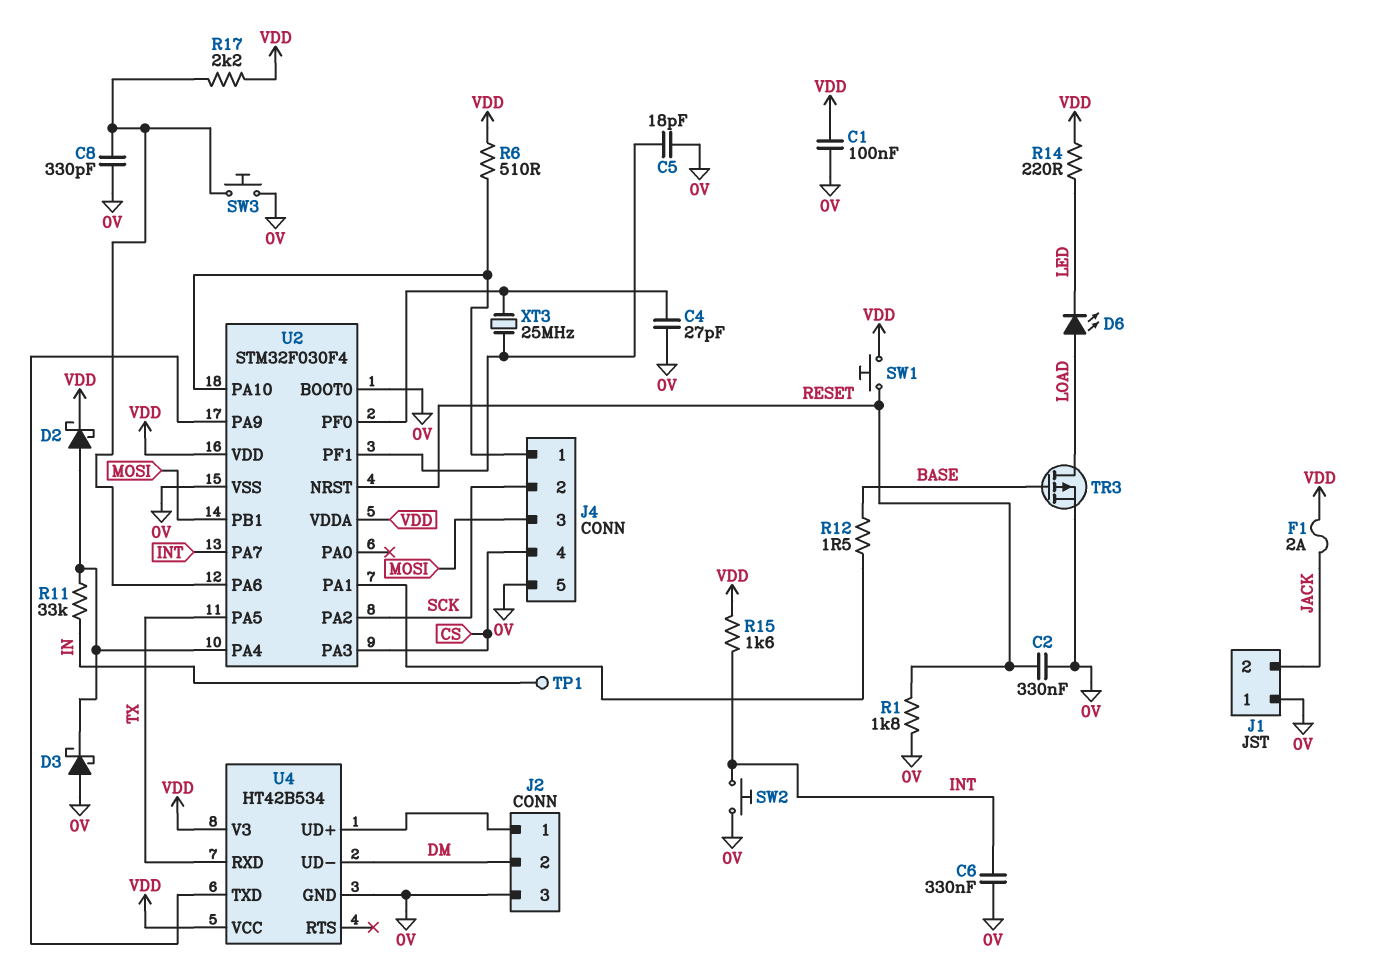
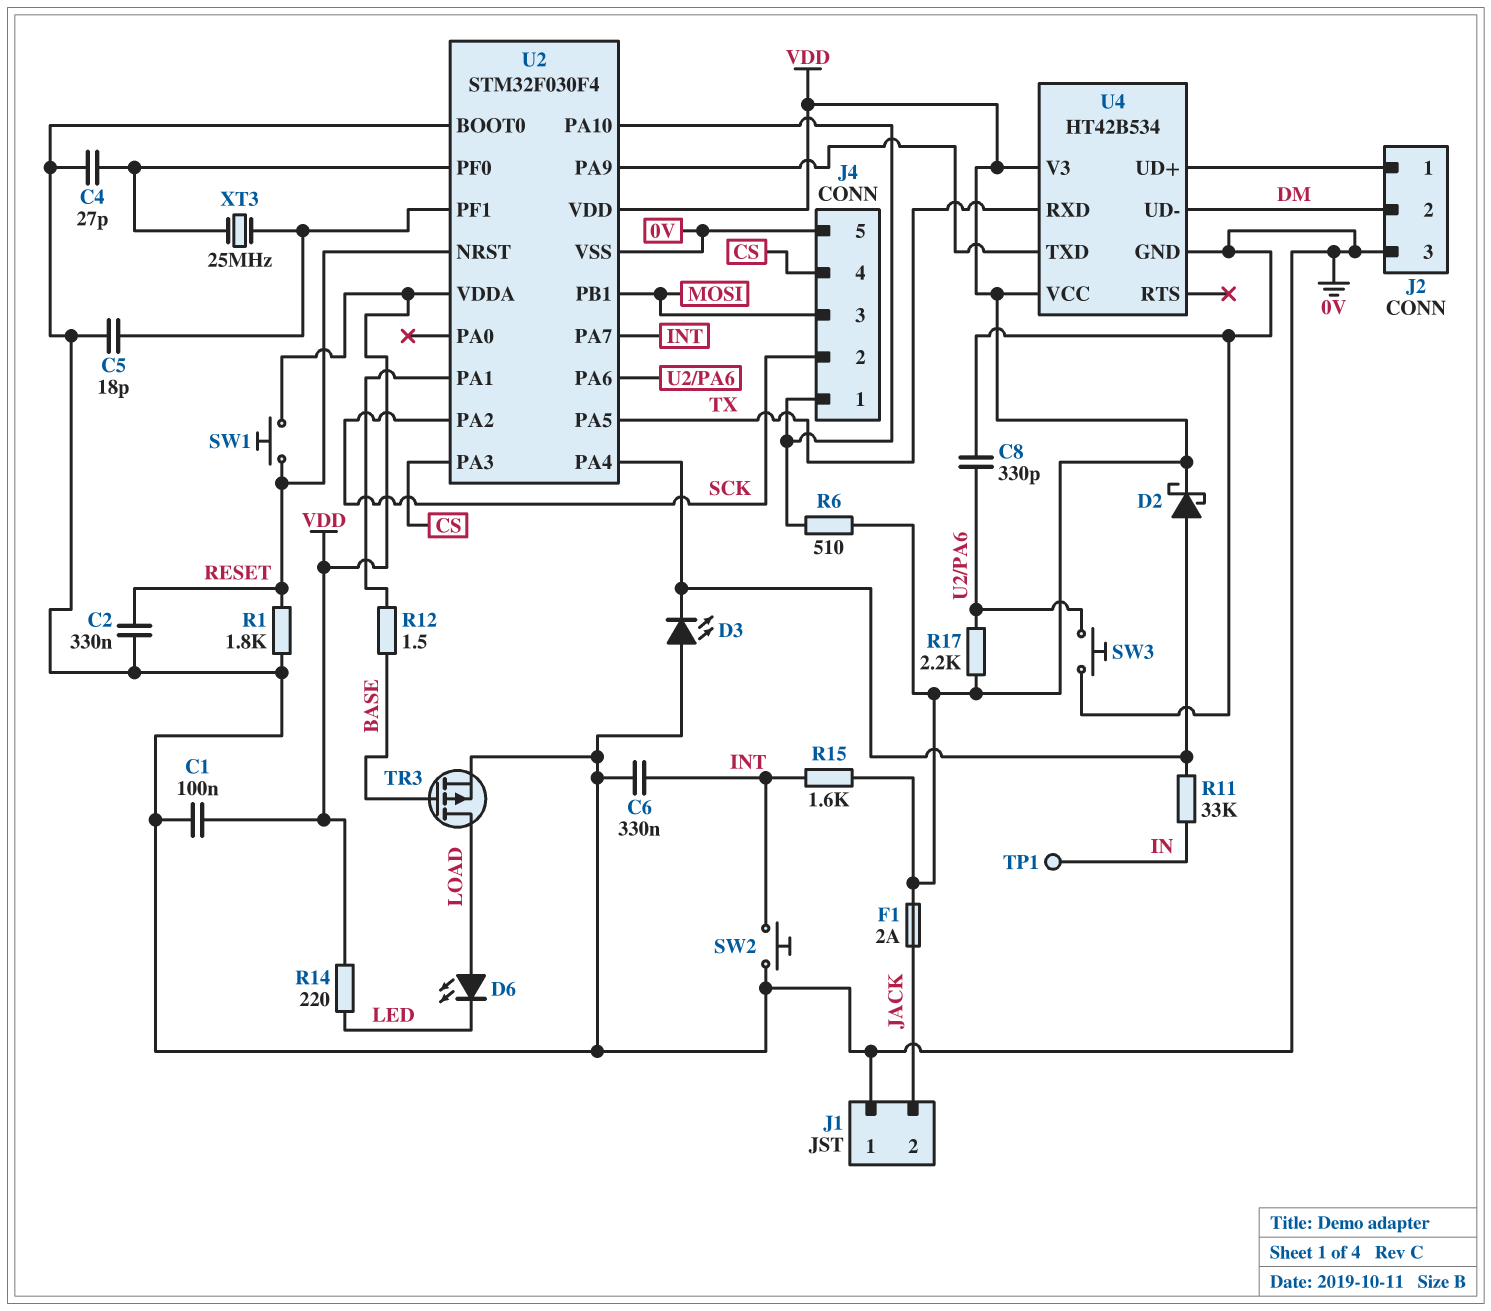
D3: schottky (A 0V, K U2/PA4) -> LED (A 0V, K U2/PA4)

